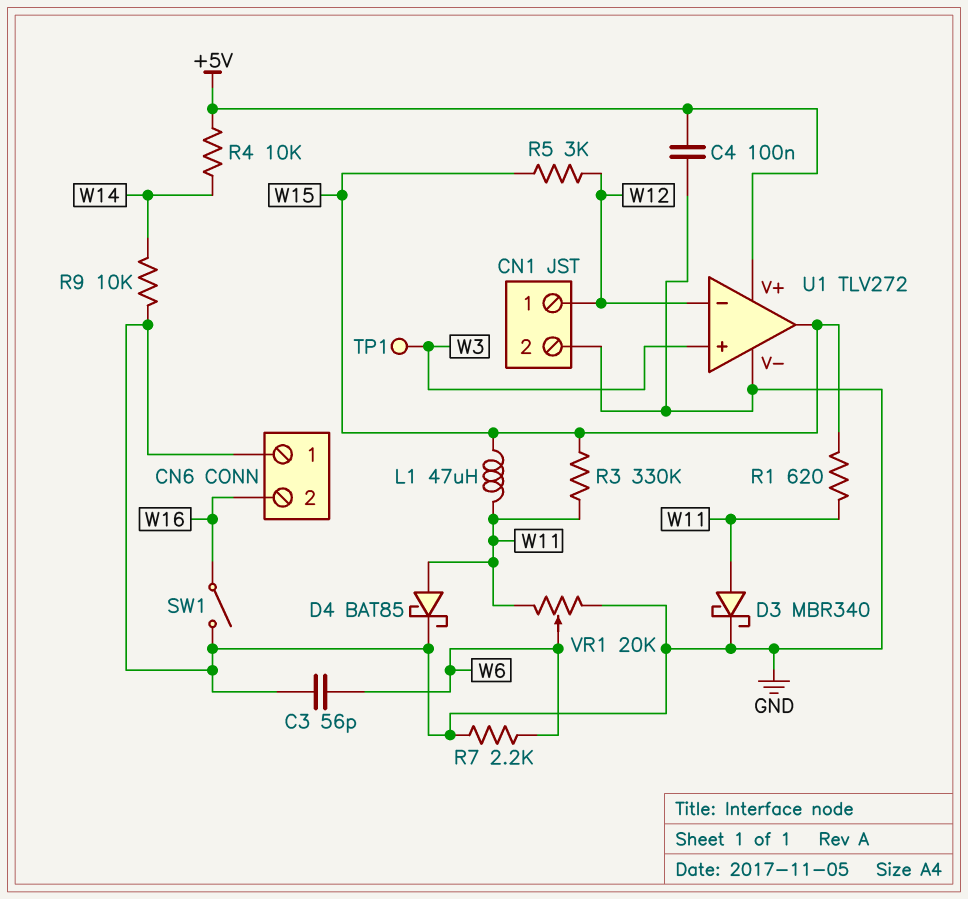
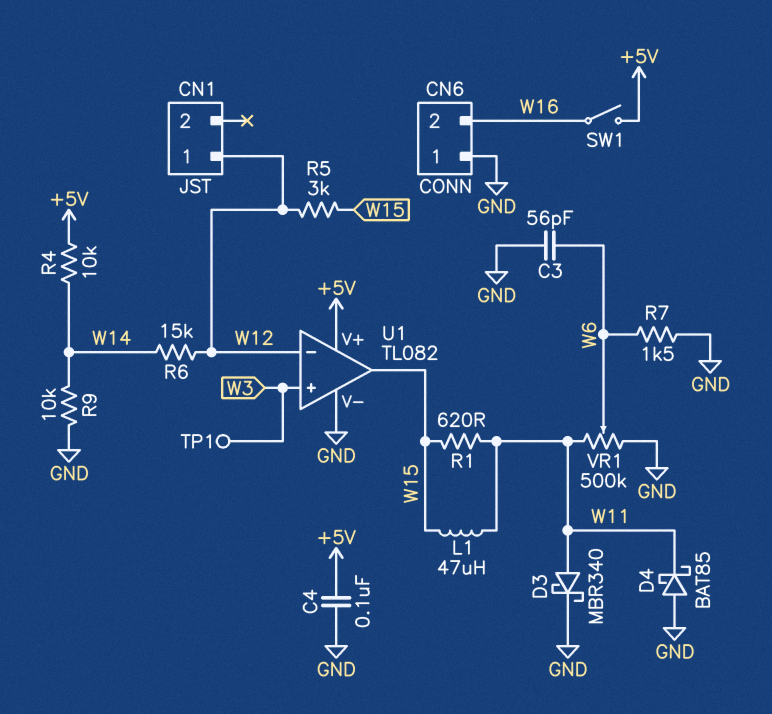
CN1 pin 2: GND -> none
D4: schottky BAT85 (A W11, K GND) -> schottky BAT85 (A GND, K W11)
R3: 330k (W11, W15) -> none
R6: none -> 15k (W12, W14)
R7: 2.2k (GND, W6) -> 1.5k (GND, W6)
SW1: switch (GND, W16) -> switch (+5V, W16)
U1: TLV272 -> TL082
VR1: 20k (GND, W11, wiper W6) -> 500k (GND, W11, wiper W6)

